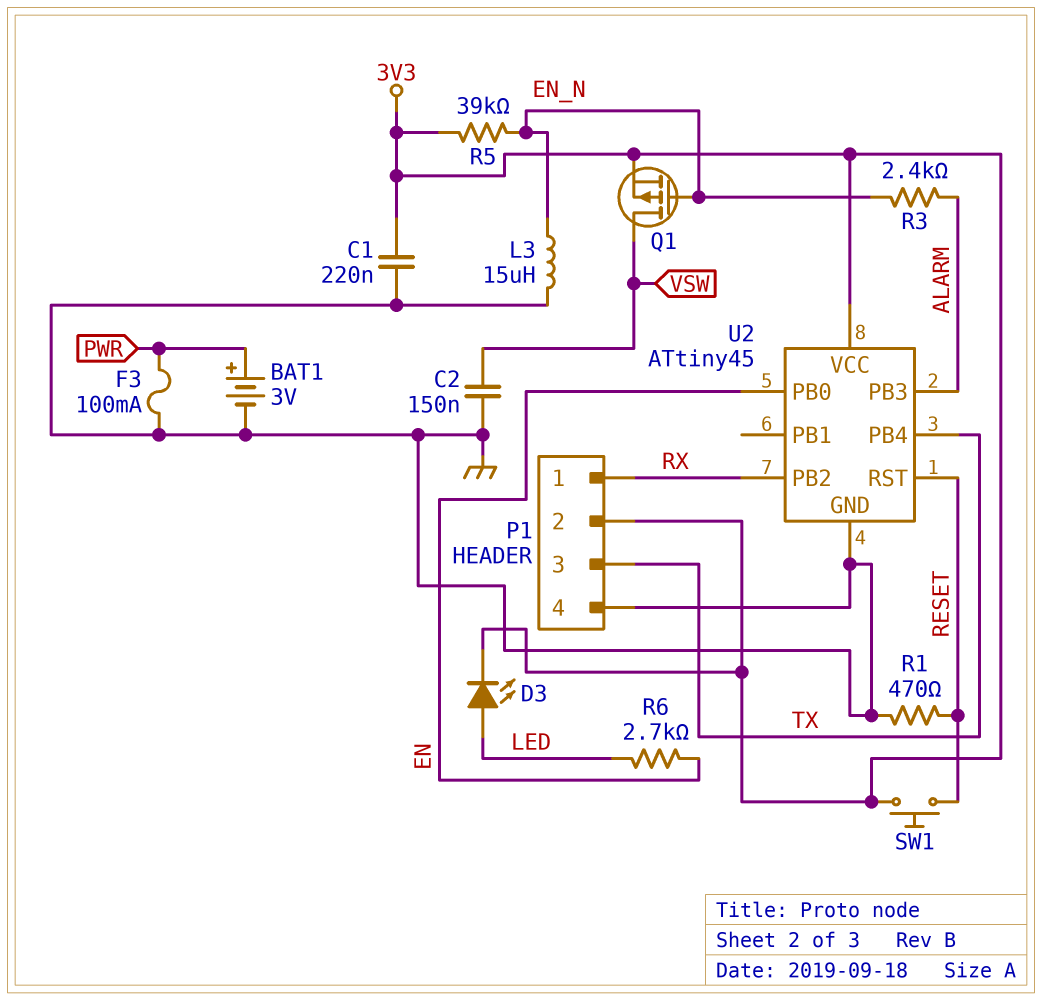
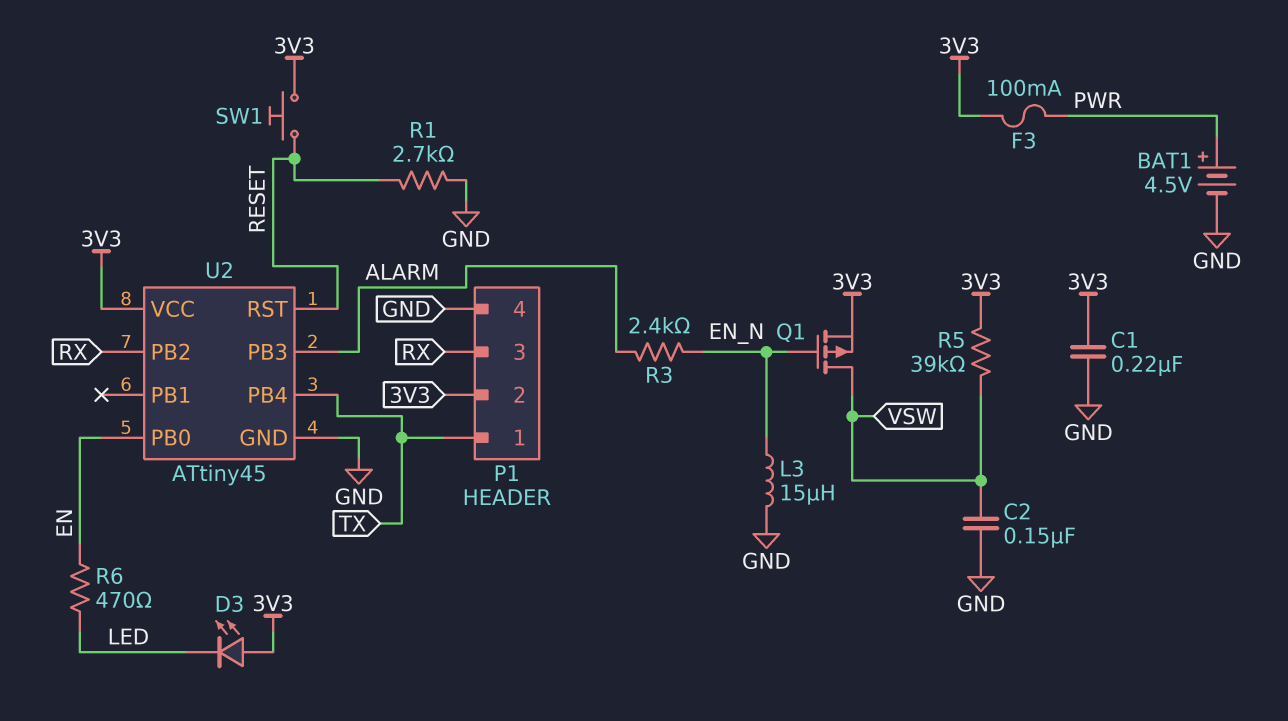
BAT1: 3V (plus PWR, minus GND) -> 4.5V (plus PWR, minus GND)
D3: LED (A LED, K 3V3) -> LED (A 3V3, K LED)
F3: 100mA (GND, PWR) -> 100mA (3V3, PWR)
P1 pin 1: RX -> TX
P1 pin 3: TX -> RX
R1: 470 (GND, RESET) -> 2.7k (GND, RESET)
R5: 39k (3V3, EN_N) -> 39k (3V3, VSW)
R6: 2.7k (EN, LED) -> 470 (EN, LED)

